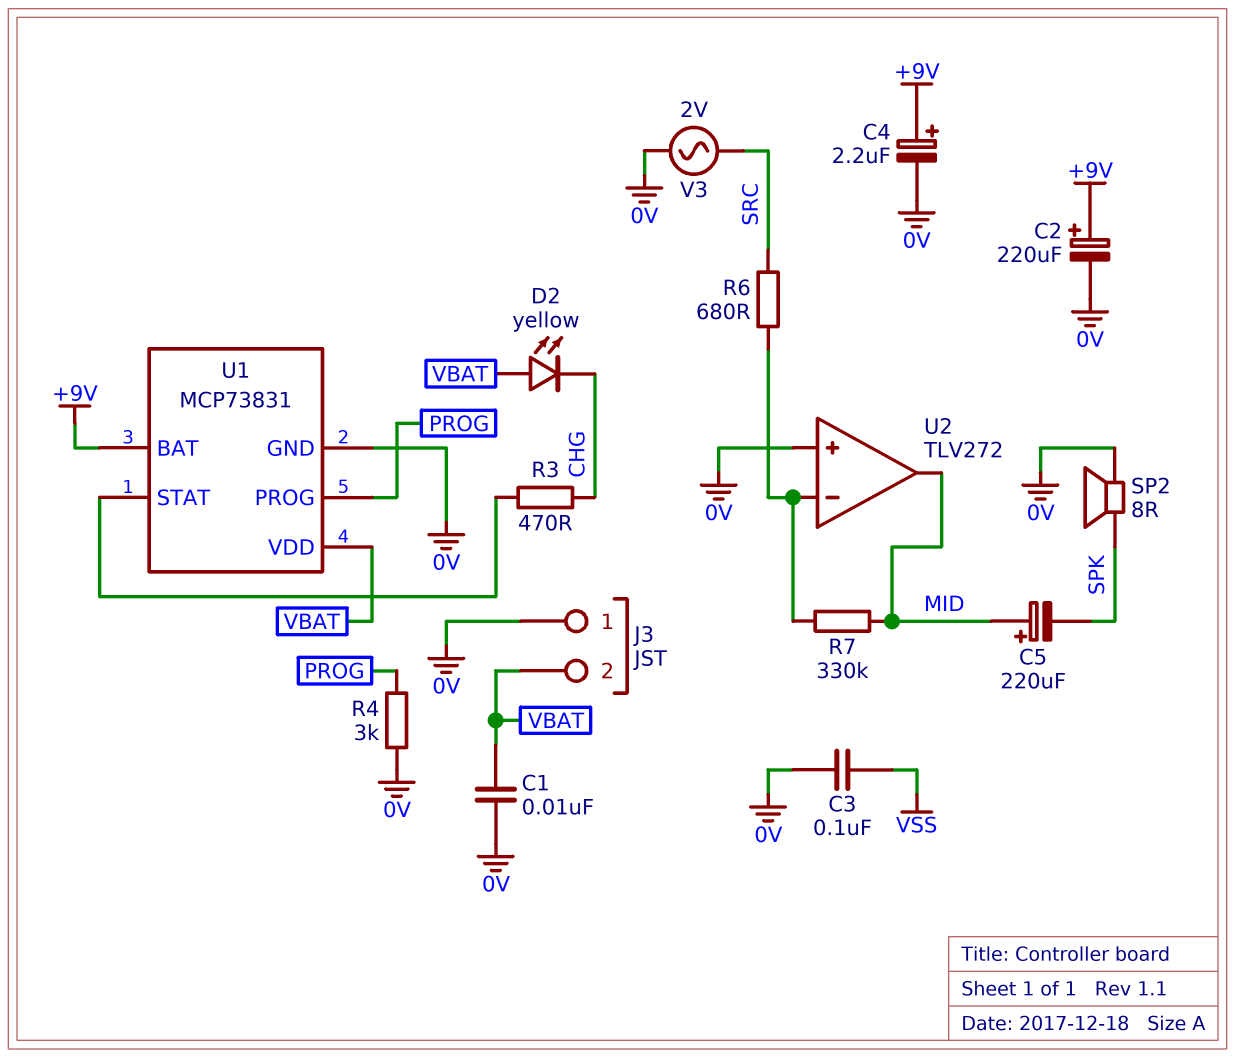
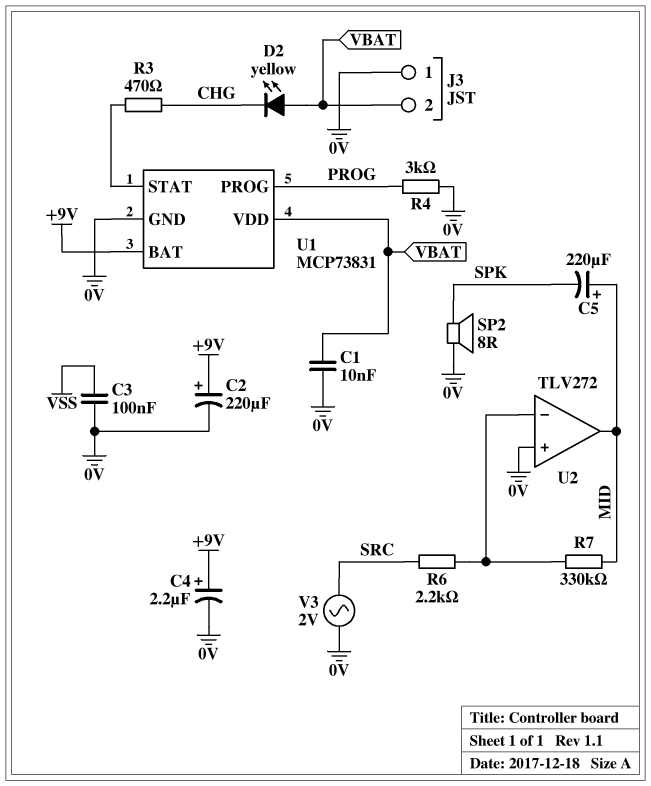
R6: 680 (SRC, U2/in-) -> 2.2k (SRC, U2/in-)

